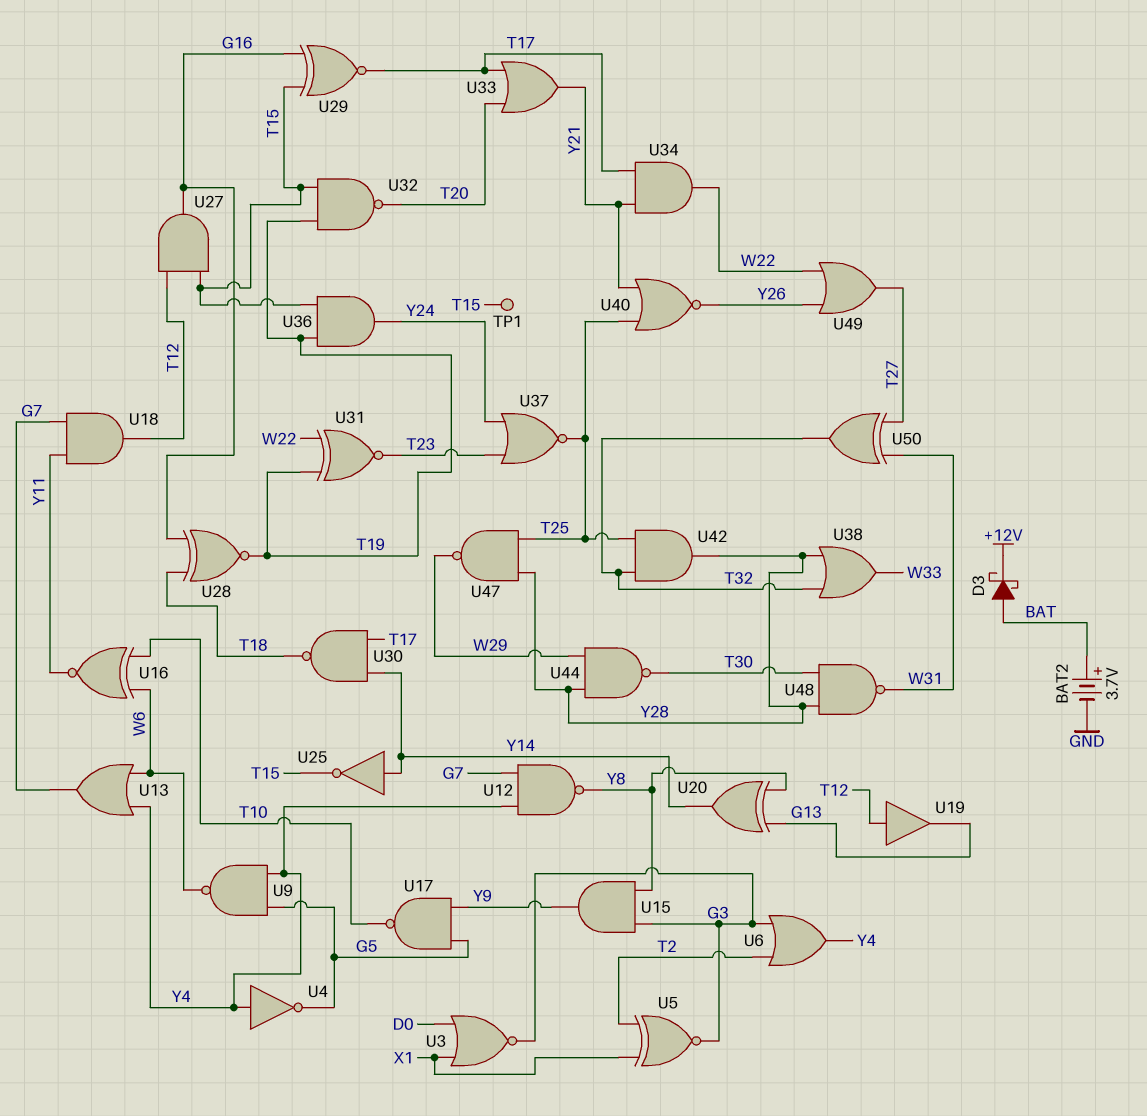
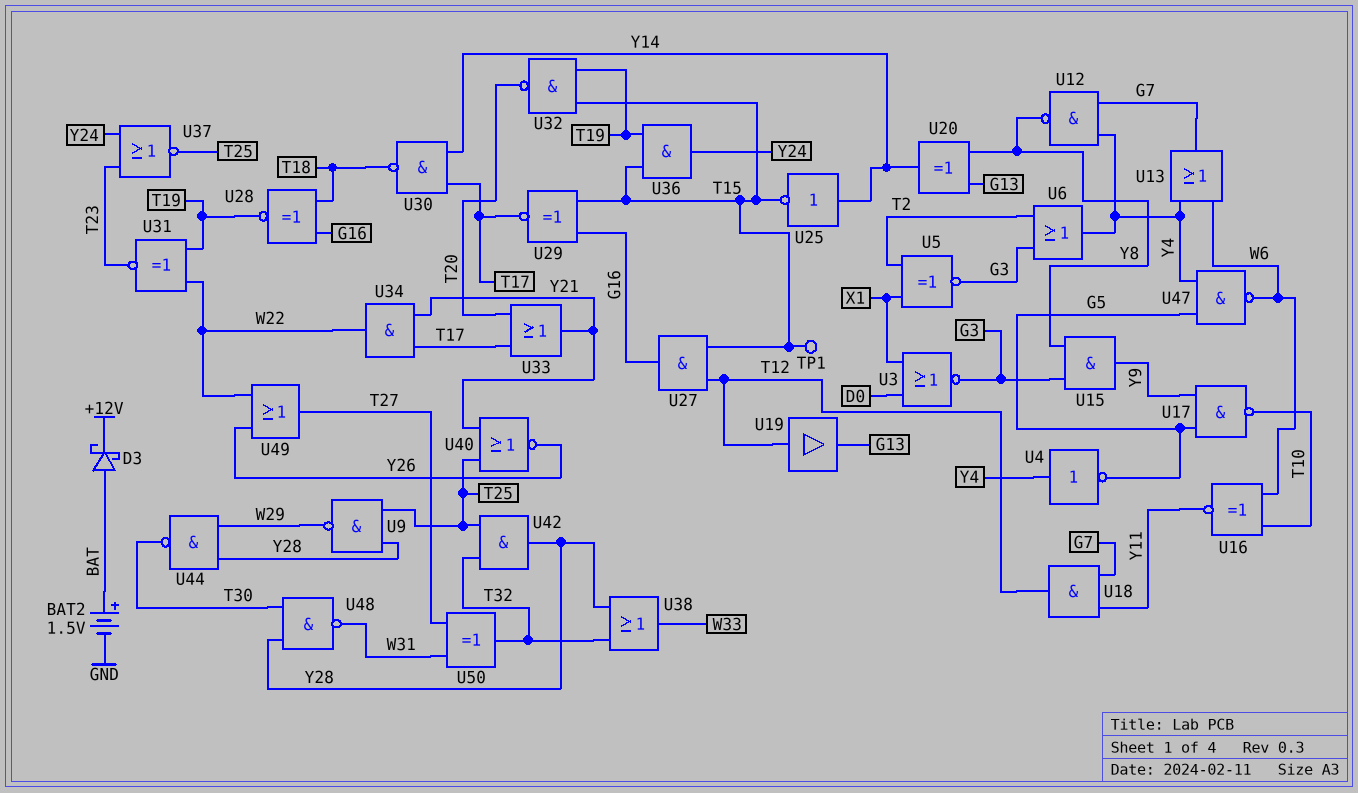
BAT2: 3.7V (plus BAT, minus GND) -> 1.5V (plus BAT, minus GND)
U9: NAND (in G5, in Y4, out W6) -> NAND (in T25, in Y28, out W29)
U47: NAND (in T25, in Y28, out W29) -> NAND (in G5, in Y4, out W6)

